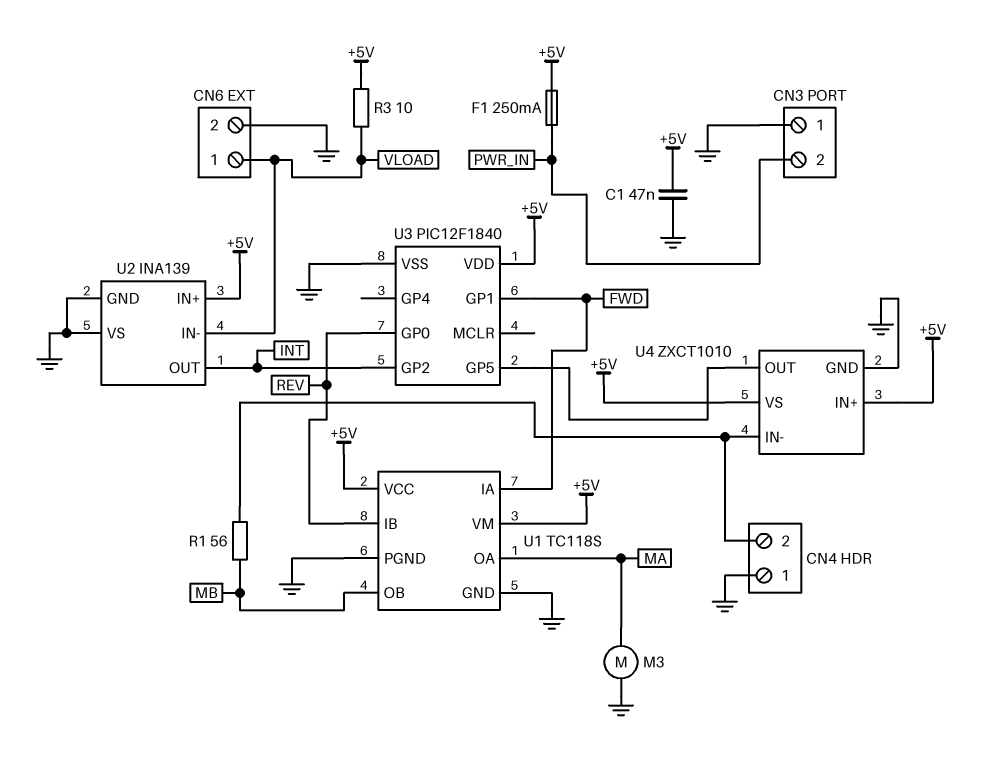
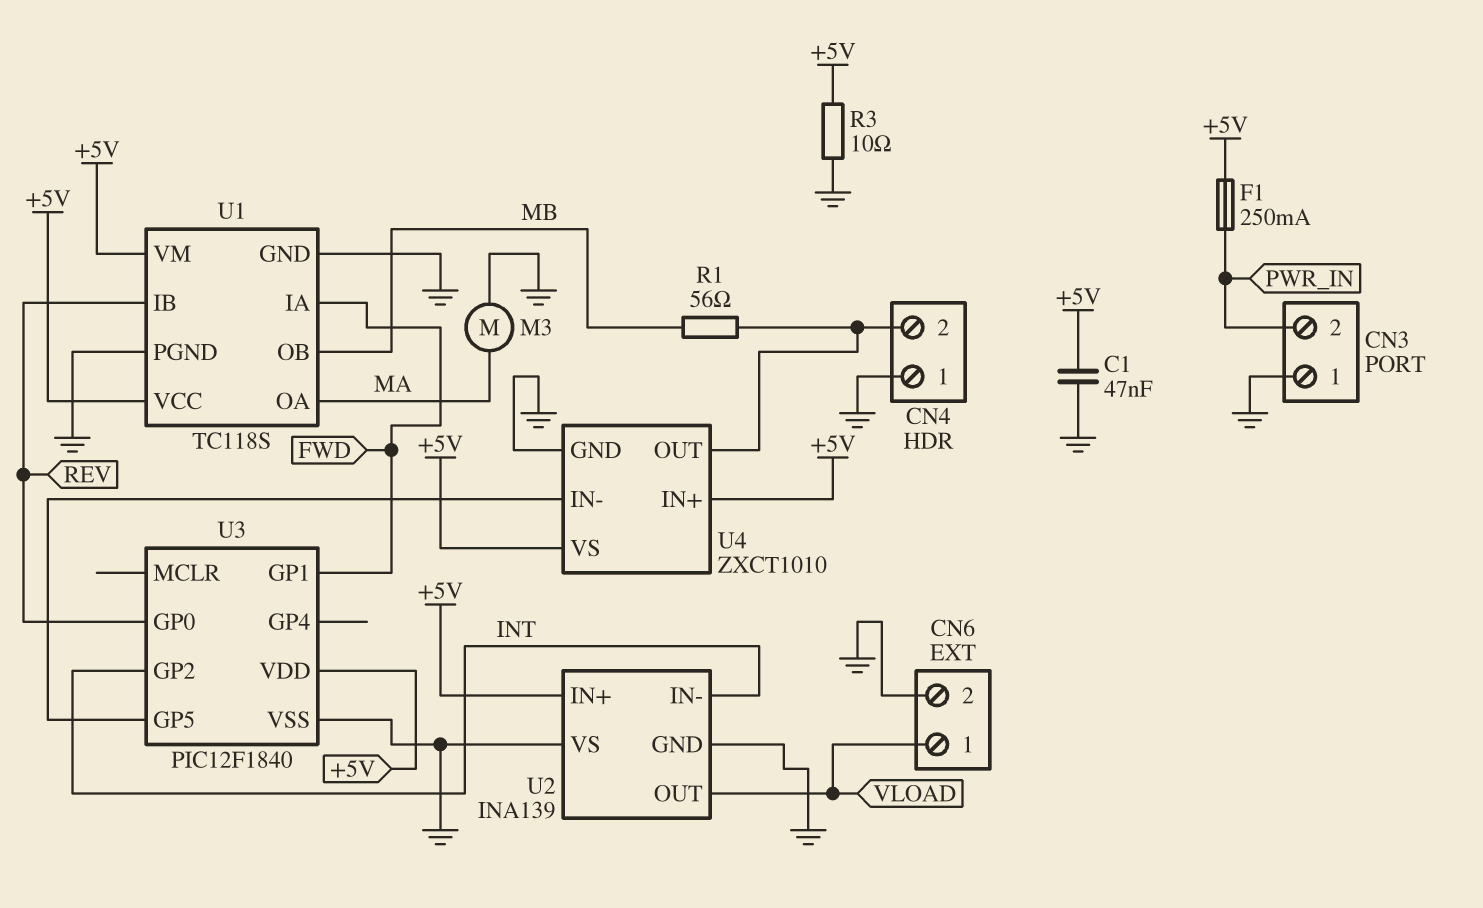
R3: 10 (+5V, VLOAD) -> 10 (+5V, GND)
U2 pin IN-: VLOAD -> INT
U2 pin OUT: INT -> VLOAD
U4 pin IN-: CN4/2 -> U3/GP5
U4 pin OUT: U3/GP5 -> CN4/2

